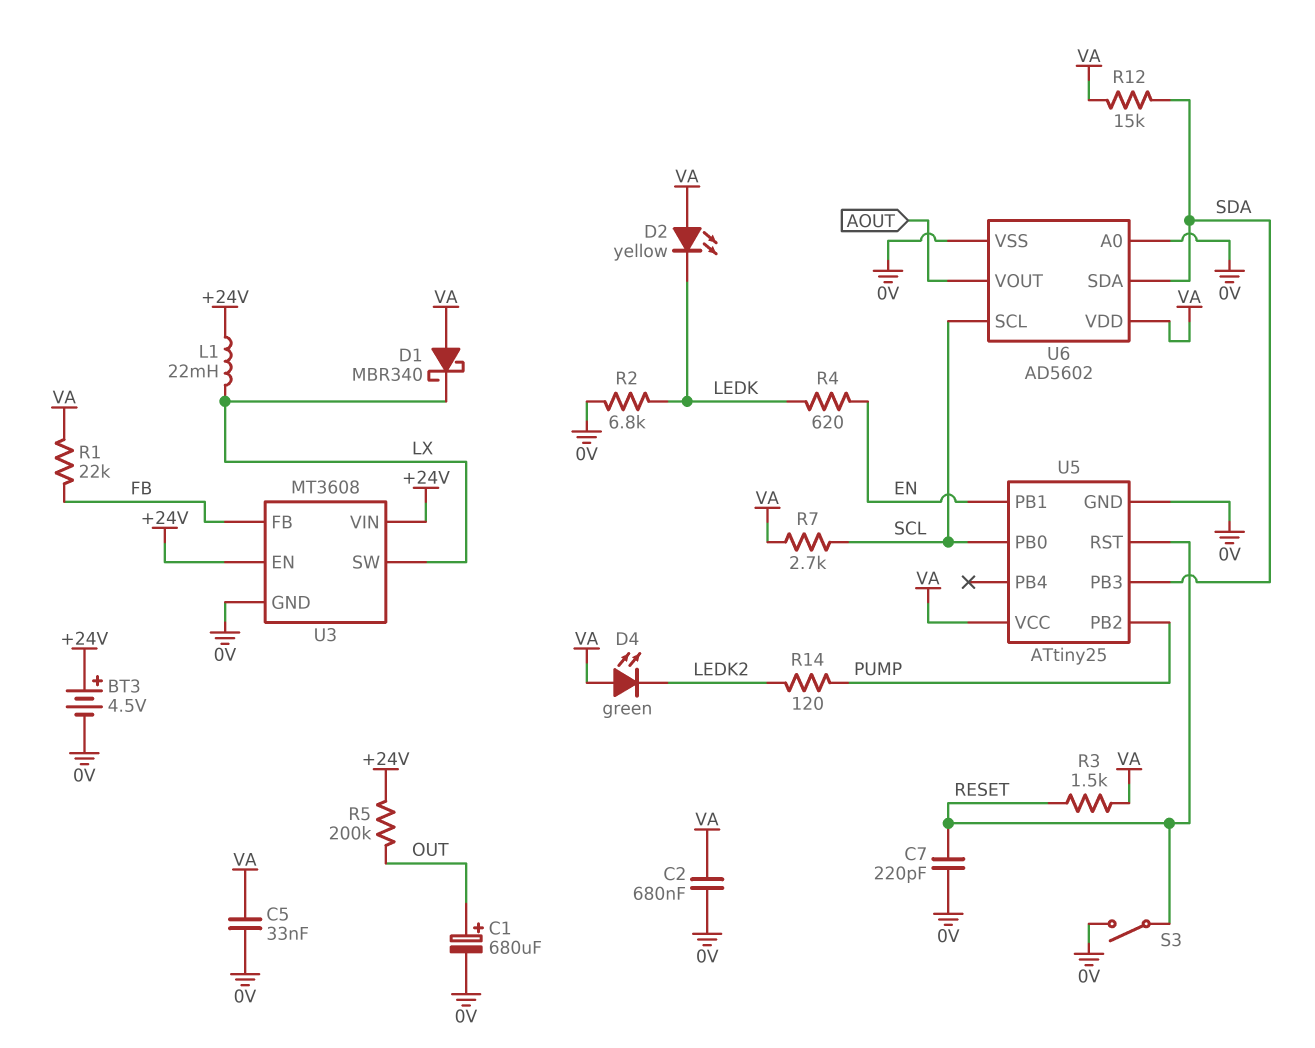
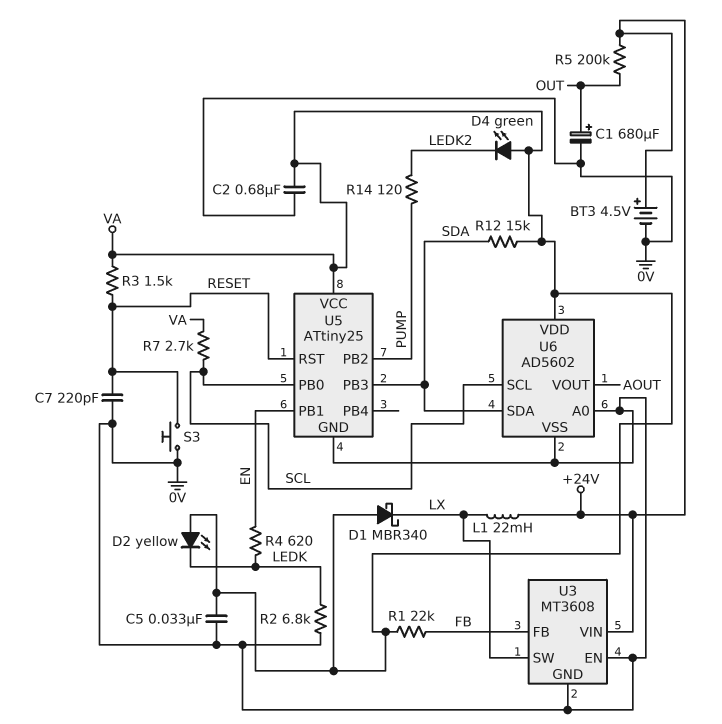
S3: switch (0V, RESET) -> button (0V, RESET)
U3 pin EN: +24V -> 0V

